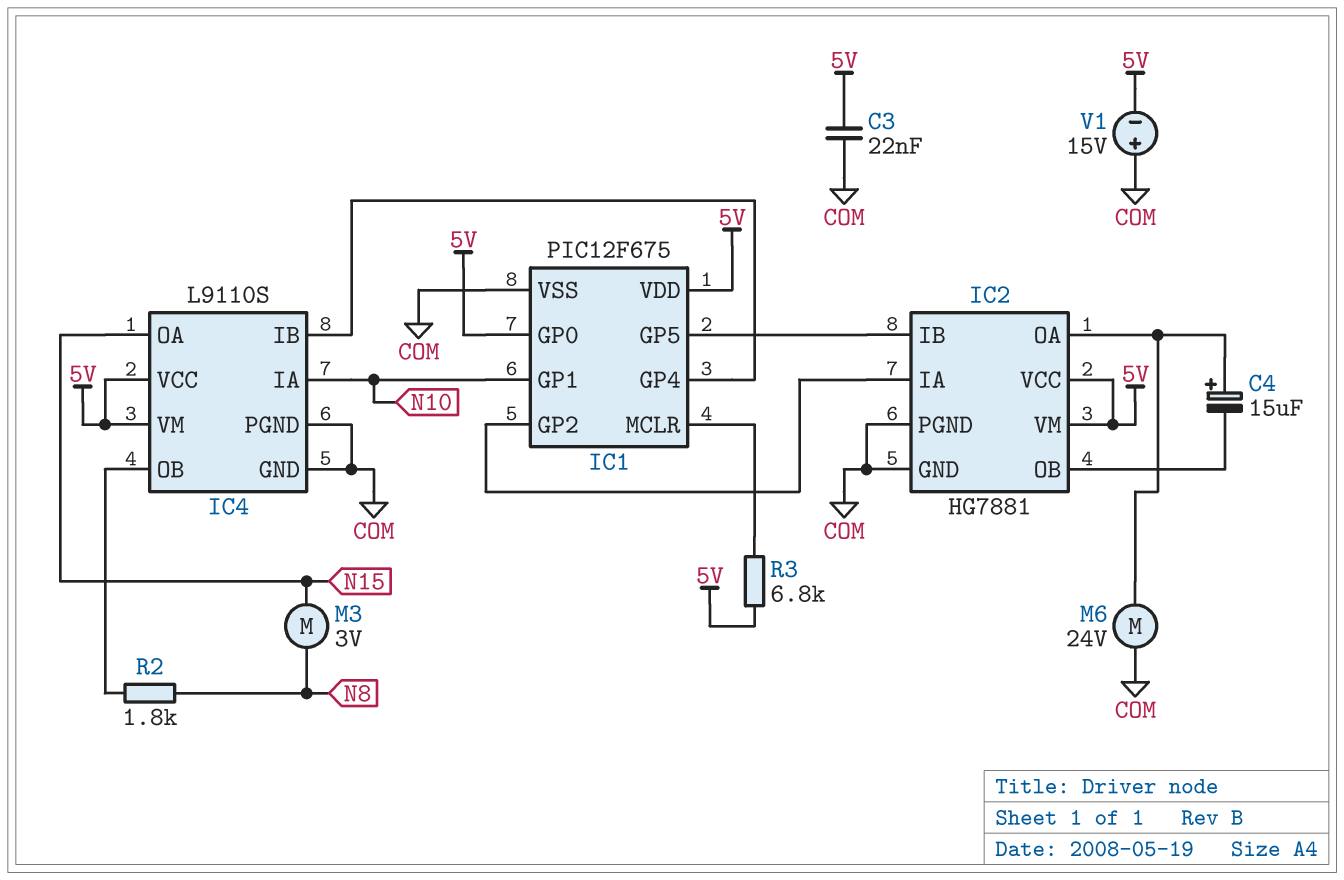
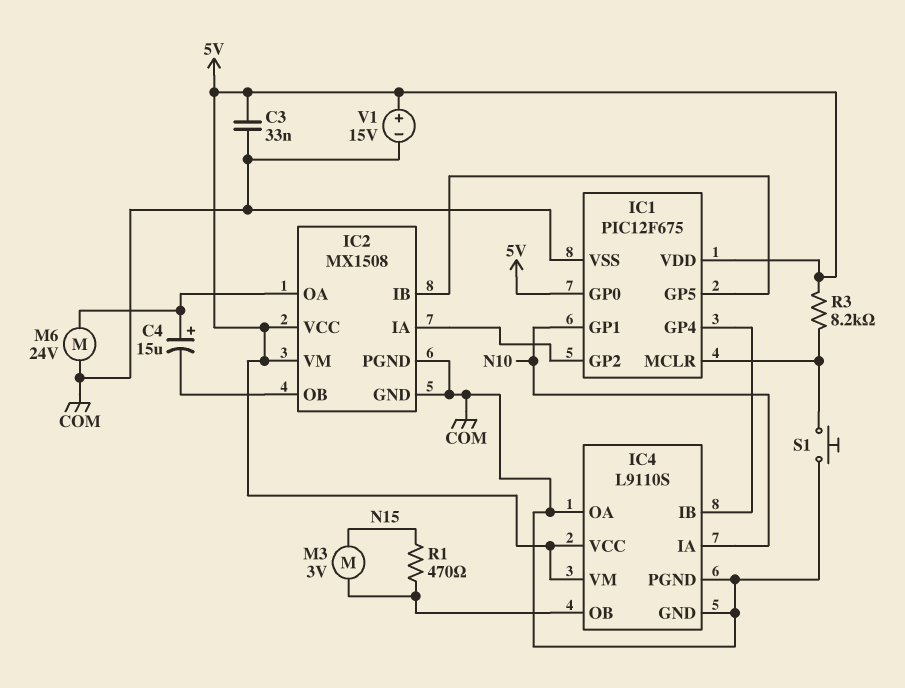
C3: 22nF (5V, COM) -> 33nF (5V, COM)
IC2: HG7881 -> MX1508
IC4 pin OA: N15 -> COM
M3: motor 3V (N8, N15) -> motor 3V (IC4/OB, N15)
R1: none -> 470 (IC4/OB, N15)
R2: 1.8k (IC4/OB, N8) -> none
R3: 6.8k (5V, IC1/MCLR) -> 8.2k (5V, IC1/MCLR)
S1: none -> button (COM, IC1/MCLR)
V1: 15V (plus COM, minus 5V) -> 15V (plus 5V, minus COM)

